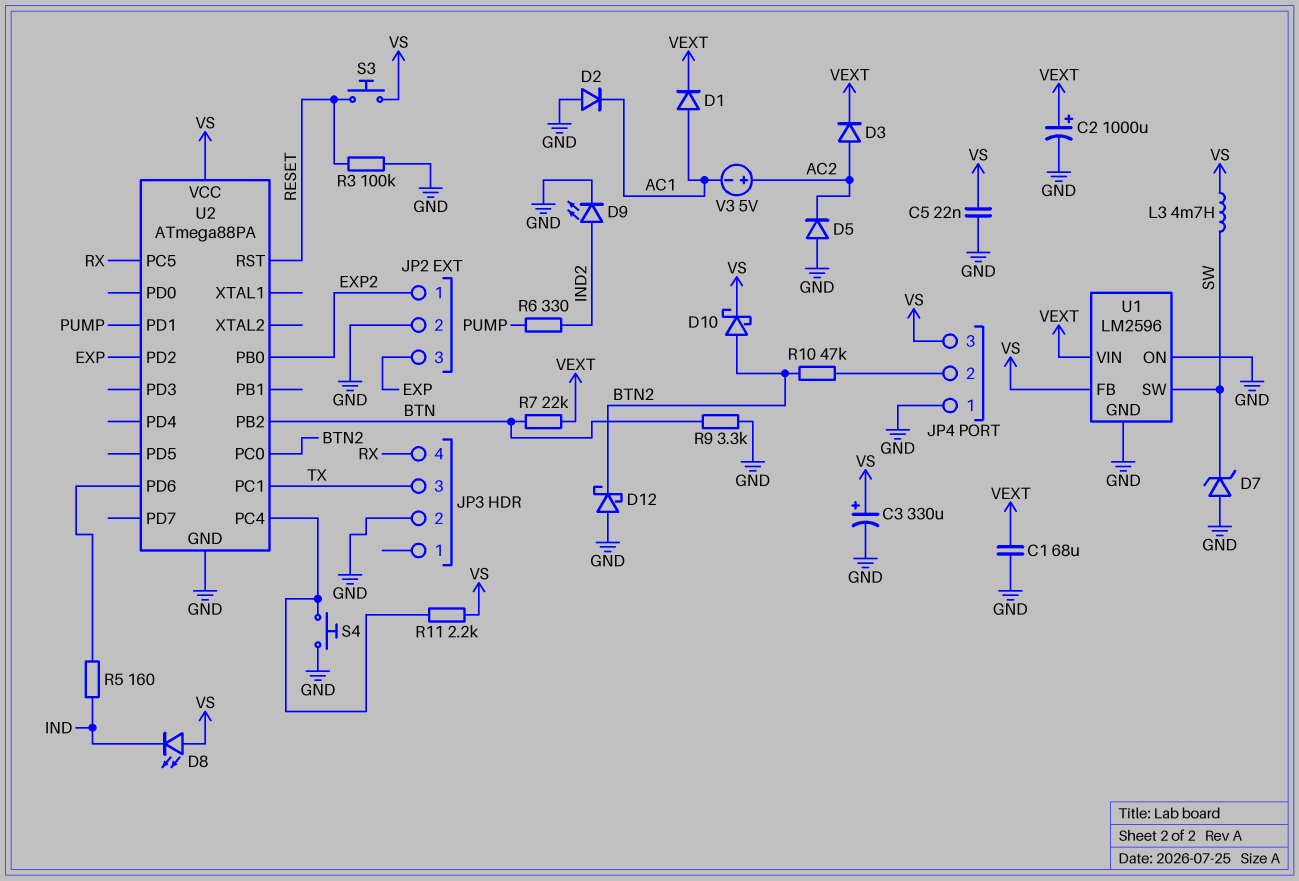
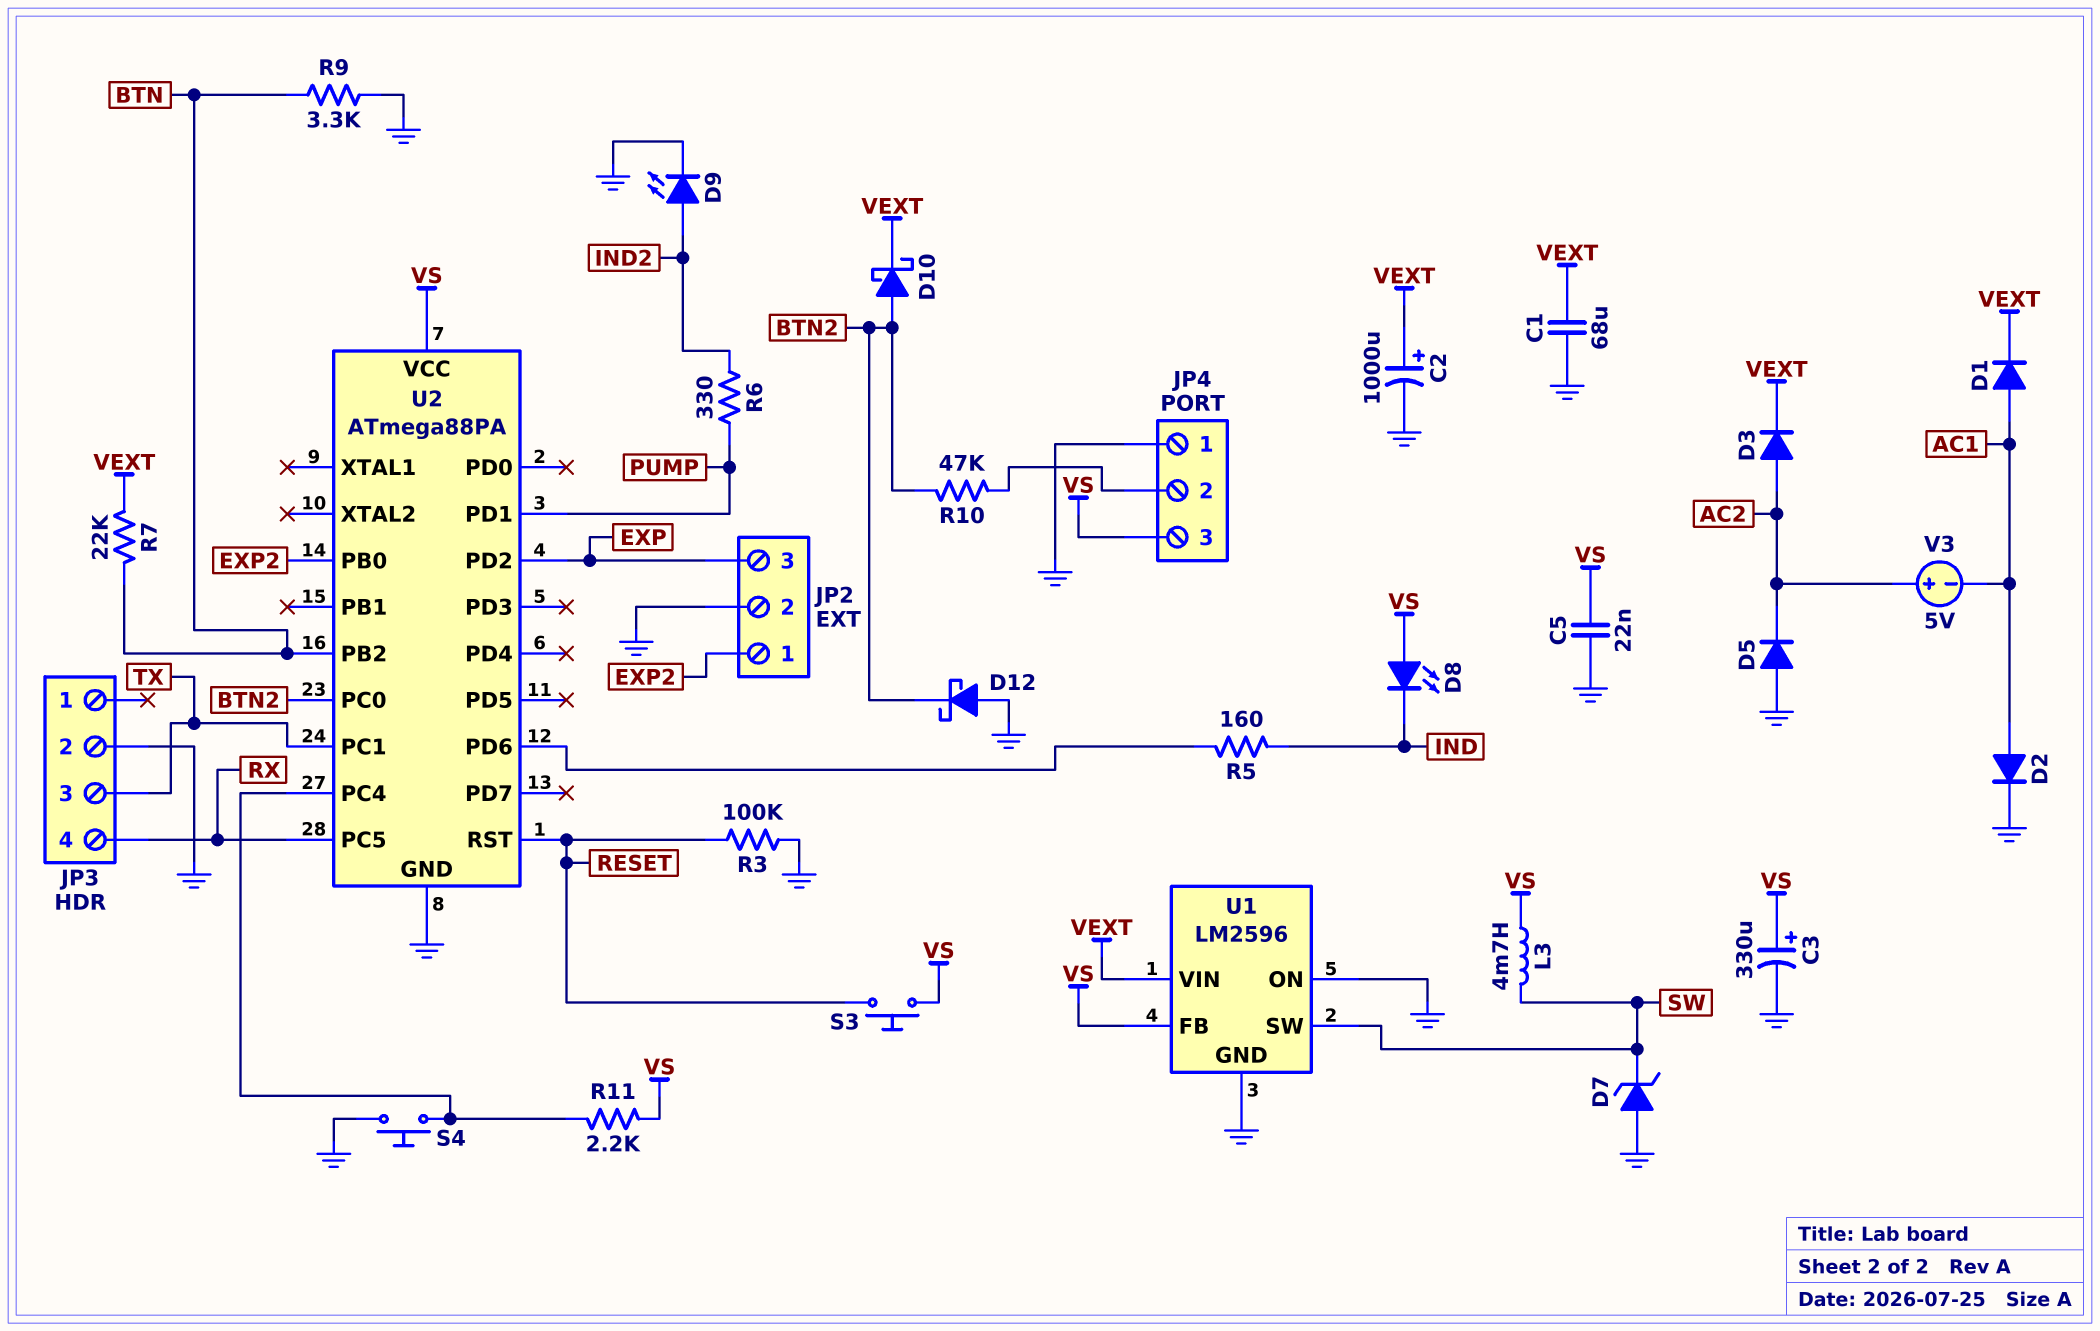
D2: diode (A GND, K AC1) -> diode (A AC1, K GND)
D10: schottky (A BTN2, K VS) -> schottky (A BTN2, K VEXT)

